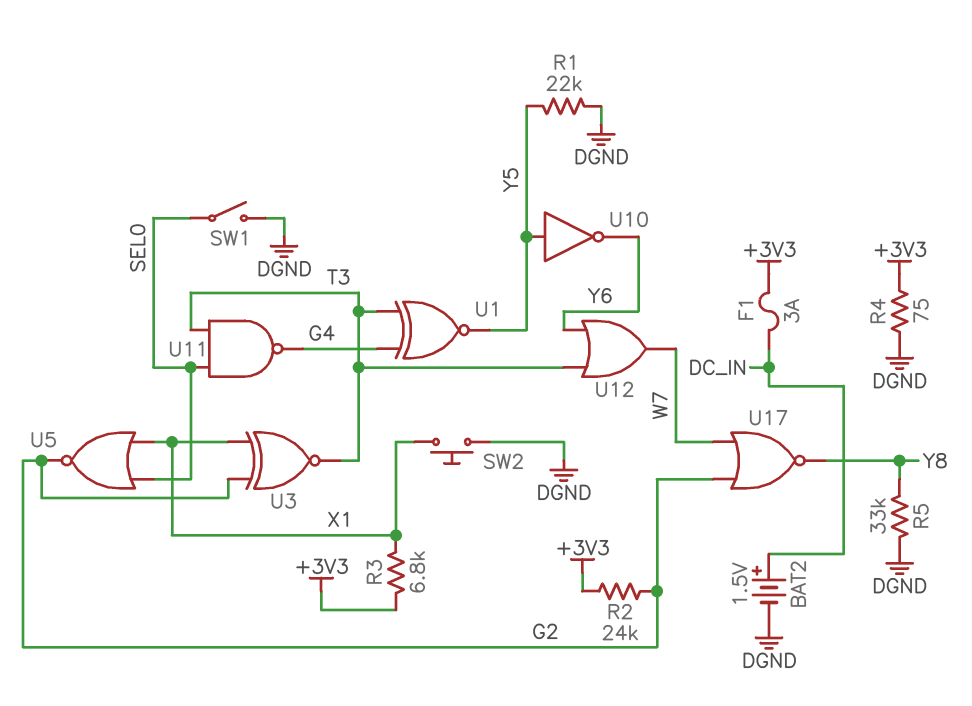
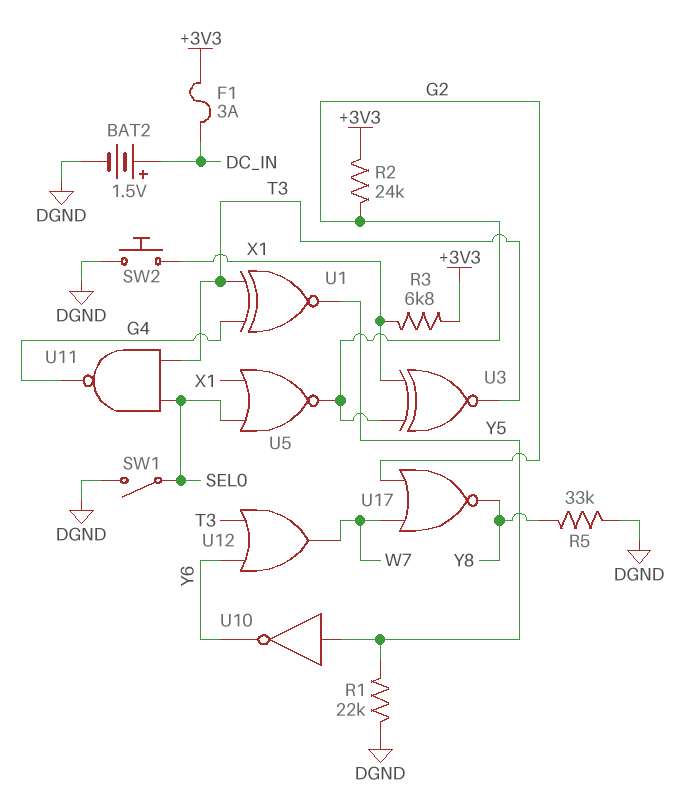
R4: 75 (+3V3, DGND) -> none

